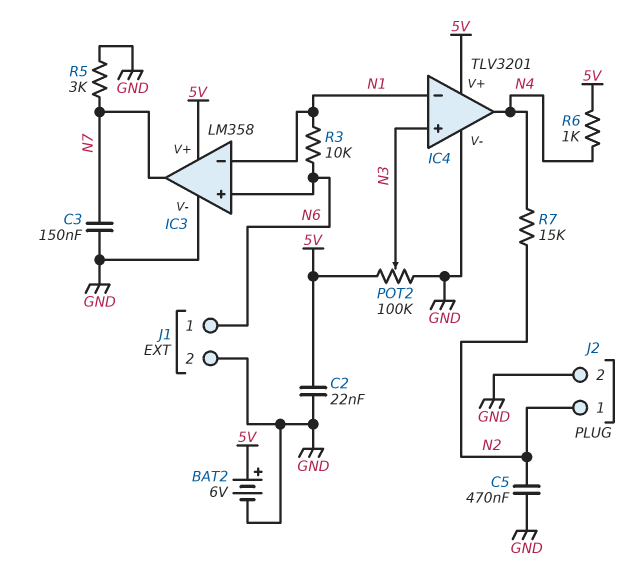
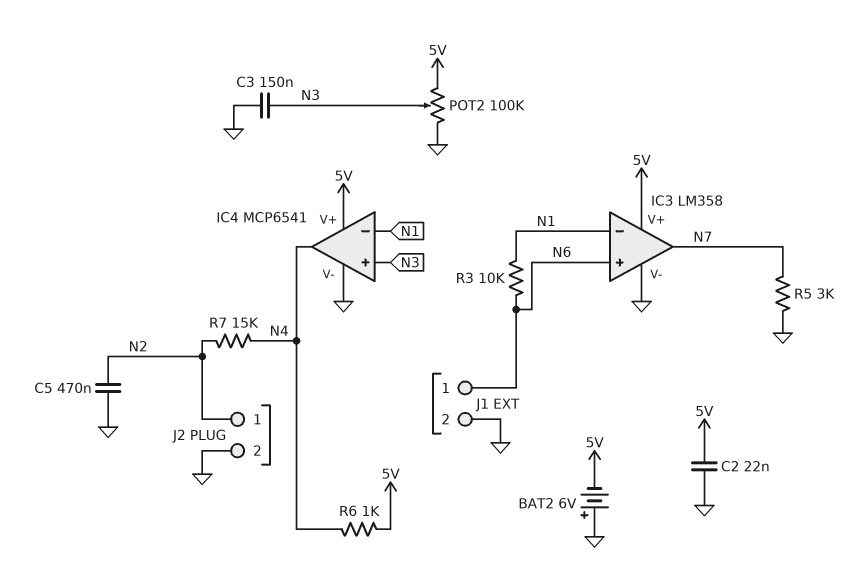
BAT2: 6V (plus 5V, minus GND) -> 6V (plus GND, minus 5V)
C3: 150nF (GND, N7) -> 150nF (GND, N3)
IC4: TLV3201 -> MCP6541

